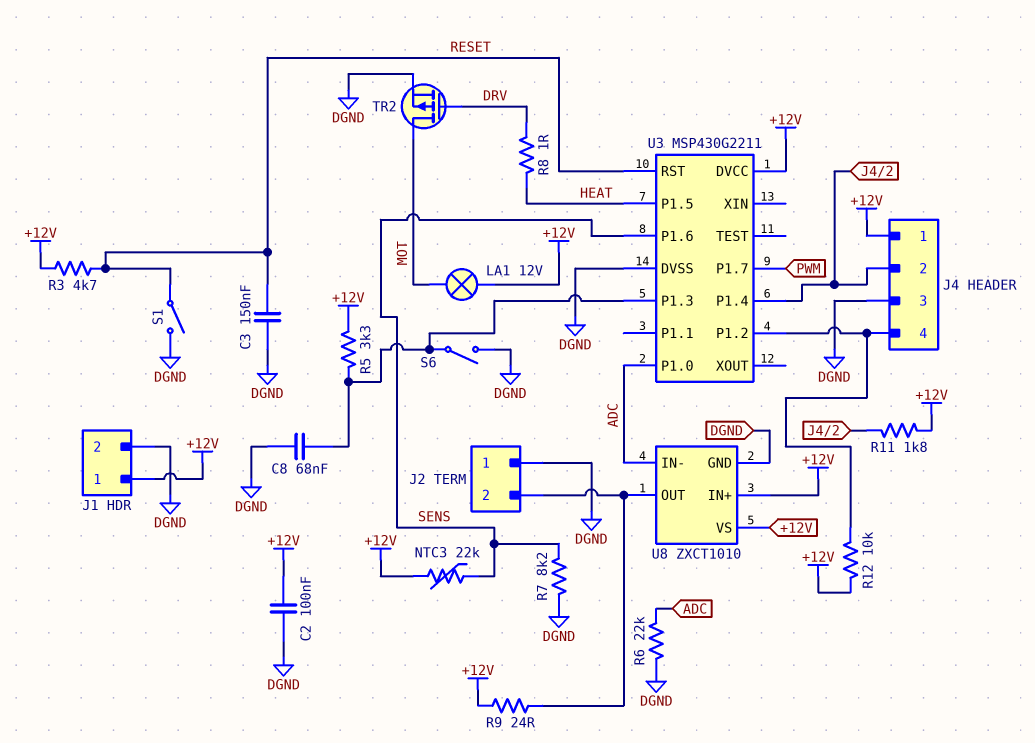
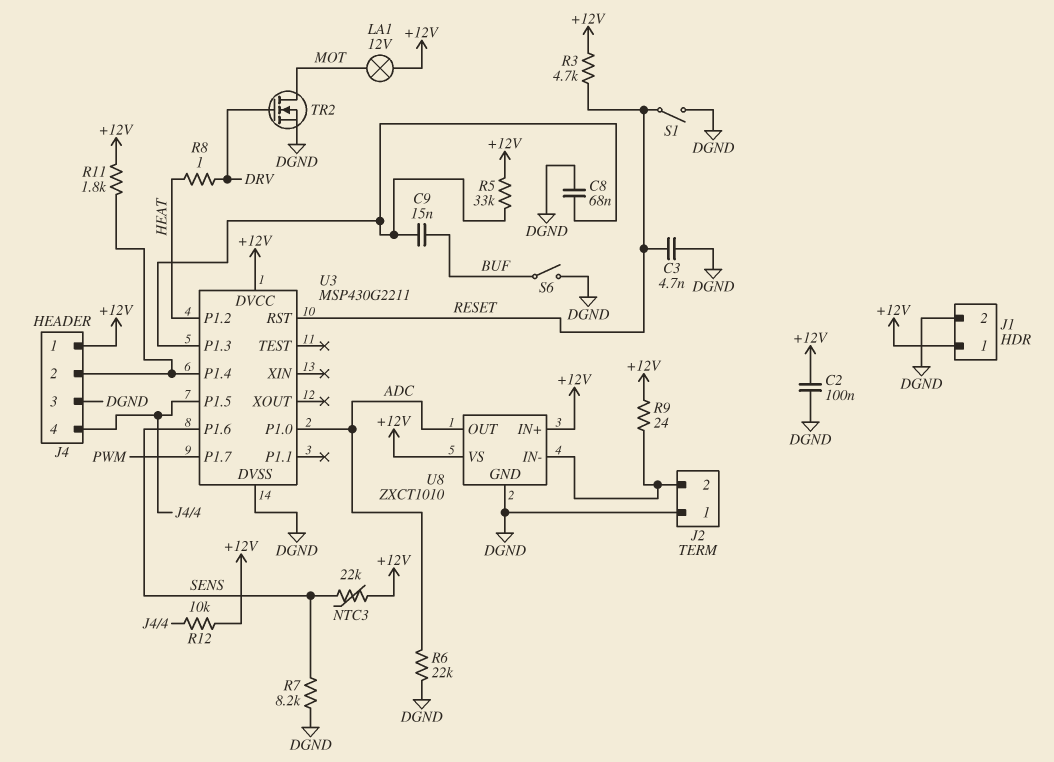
C3: 150nF (DGND, RESET) -> 4.7nF (DGND, RESET)
C9: none -> 15nF (BUF, U3/P1.3)
R5: 3.3k (+12V, U3/P1.3) -> 33k (+12V, U3/P1.3)
S6: switch (DGND, U3/P1.3) -> switch (BUF, DGND)
TR2: PMOS (G DRV, D MOT, S DGND) -> NMOS (G DRV, D MOT, S DGND)
U3 pin P1.2: J4/4 -> HEAT
U3 pin P1.5: HEAT -> J4/4
U8 pin IN-: ADC -> J2/2
U8 pin OUT: J2/2 -> ADC

